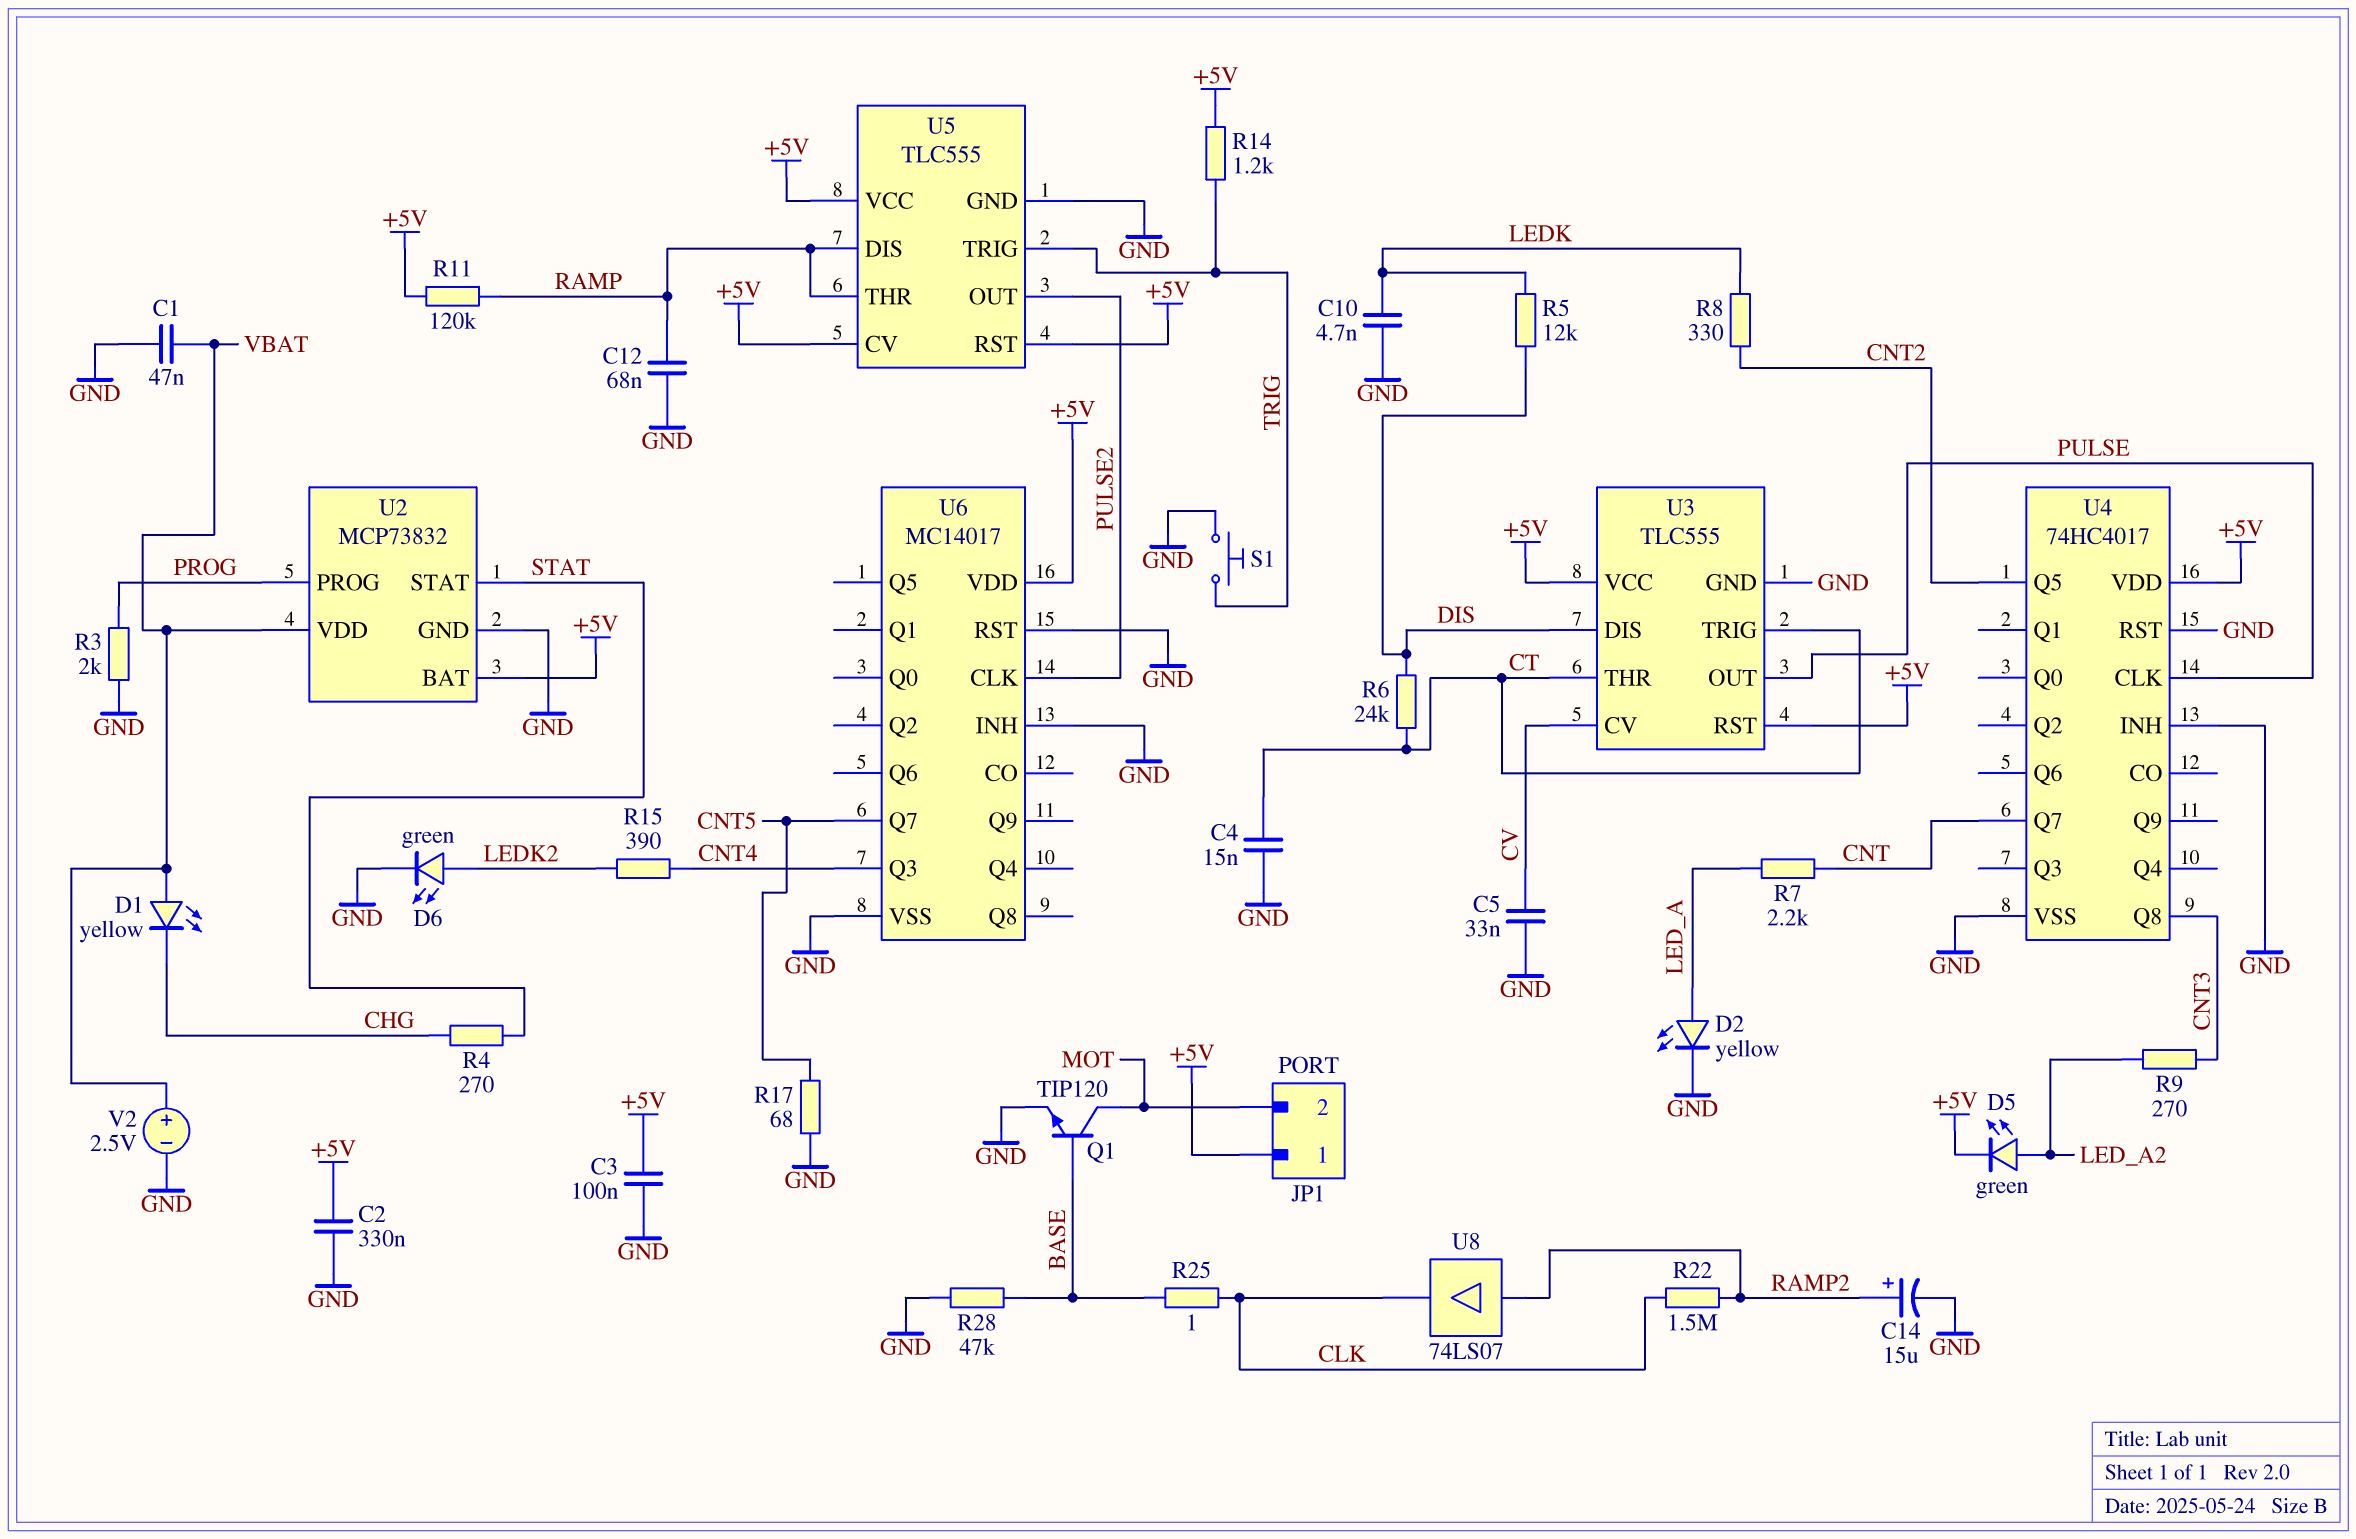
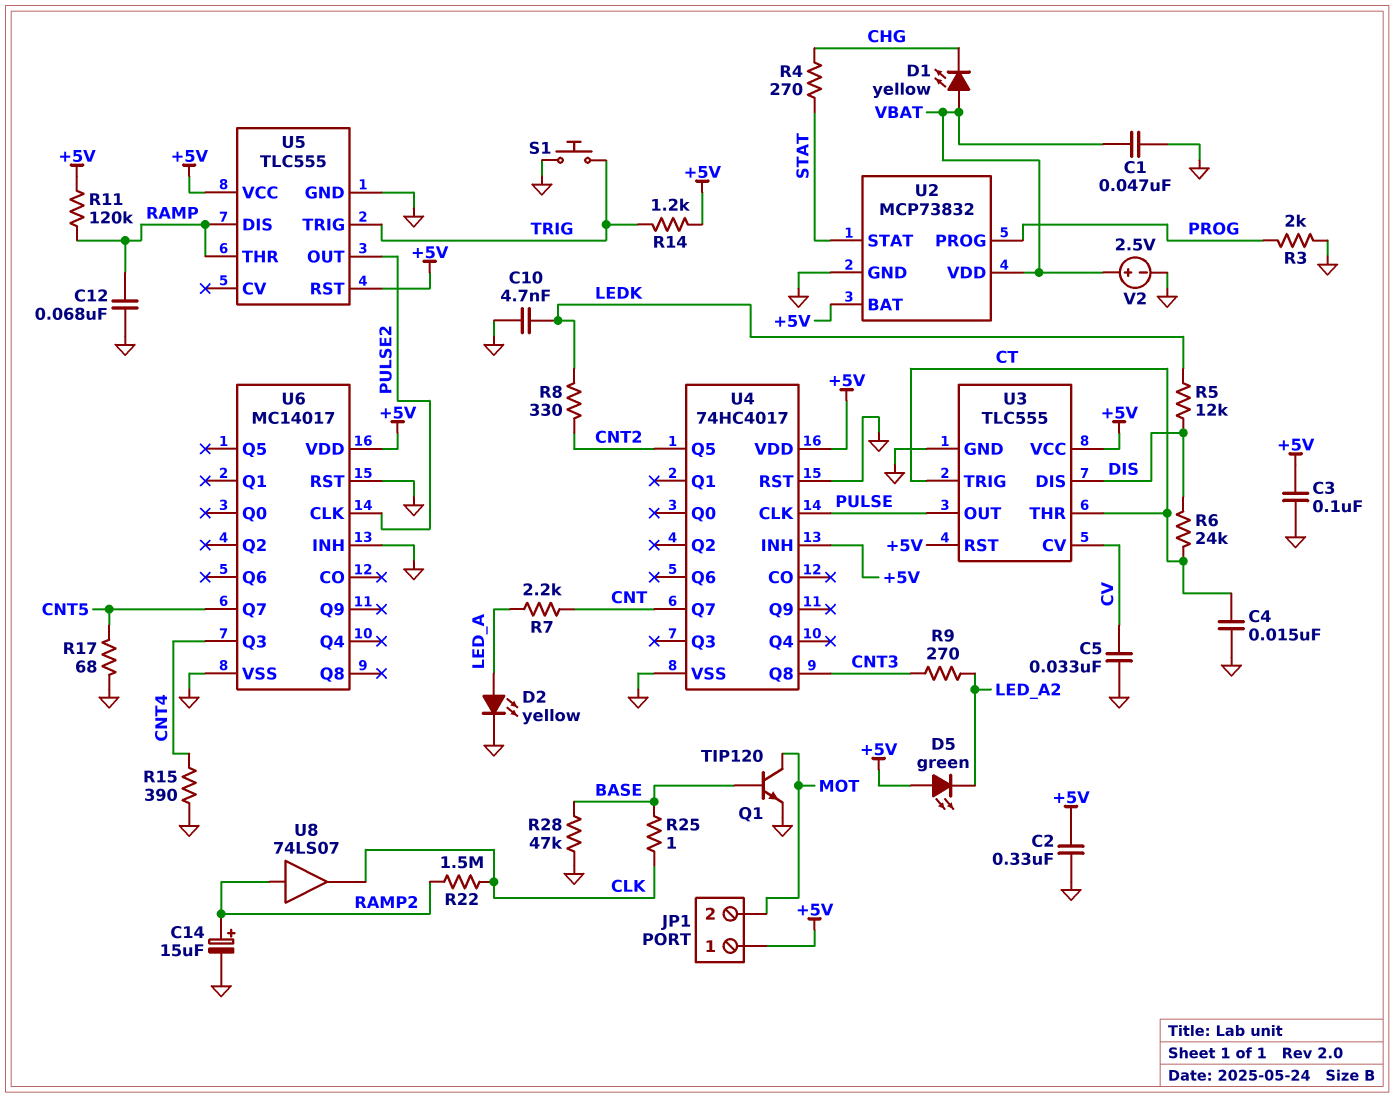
D5: LED green (A LED_A2, K +5V) -> LED green (A +5V, K LED_A2)
D6: LED green (A LEDK2, K GND) -> none
R15: 390 (CNT4, LEDK2) -> 390 (CNT4, GND)
U4 pin INH: GND -> +5V
U5 pin CV: +5V -> none

